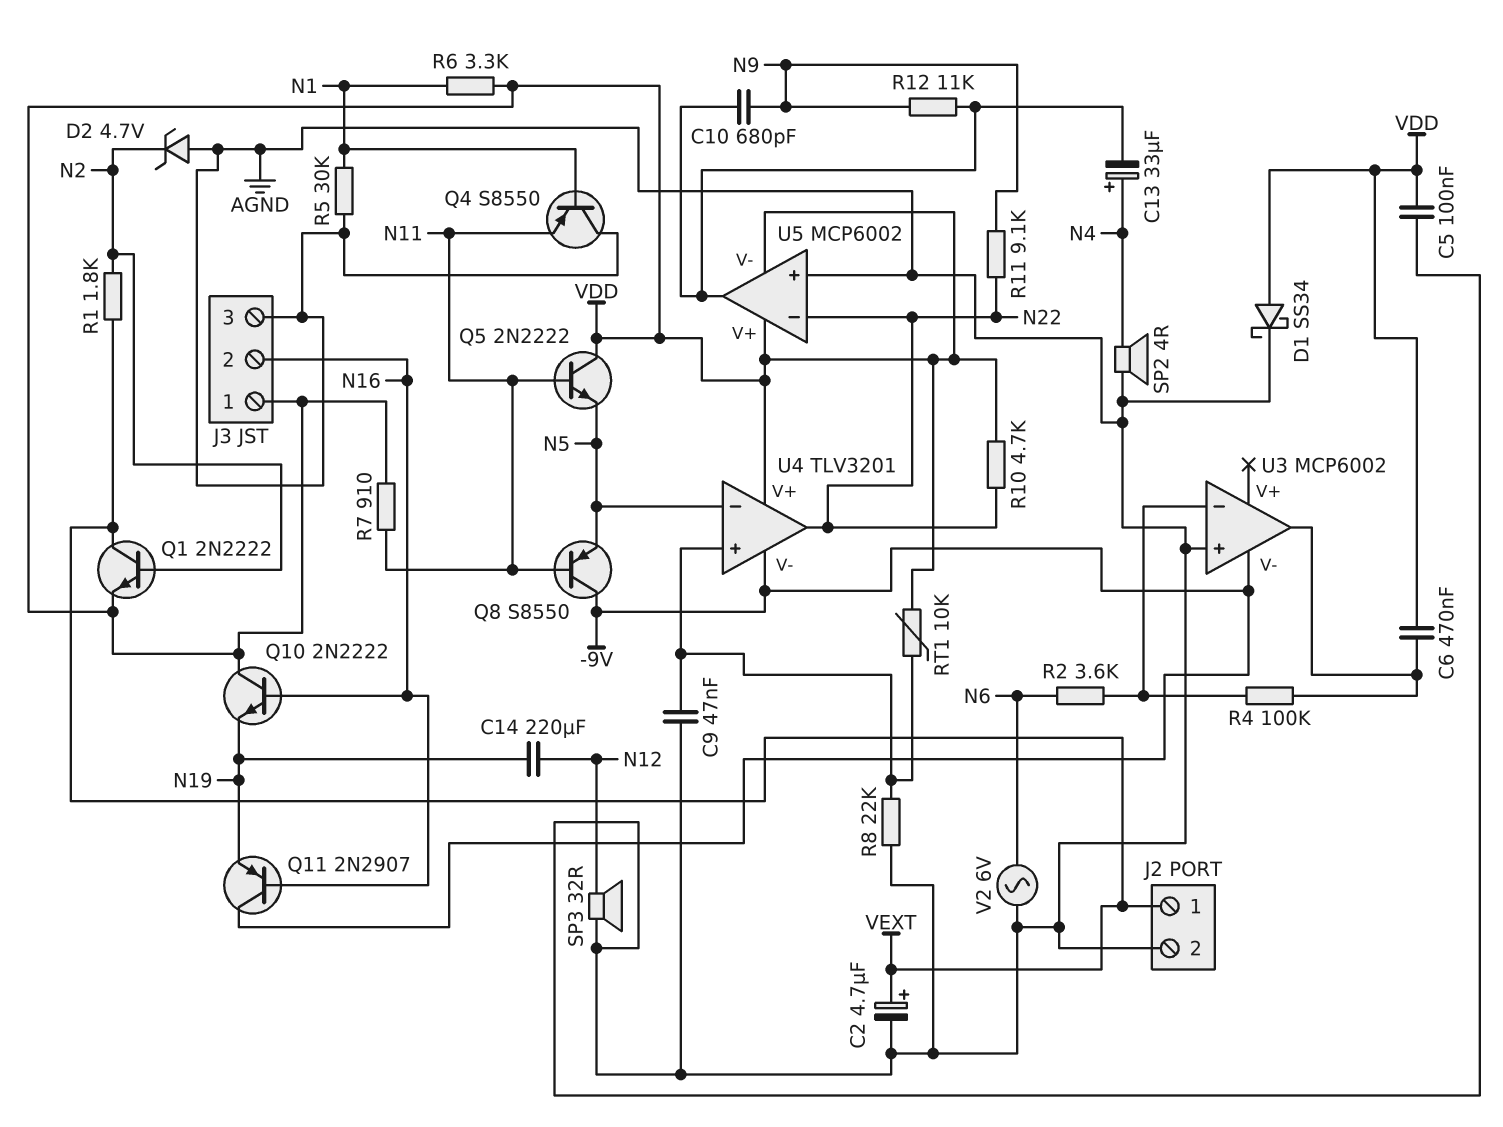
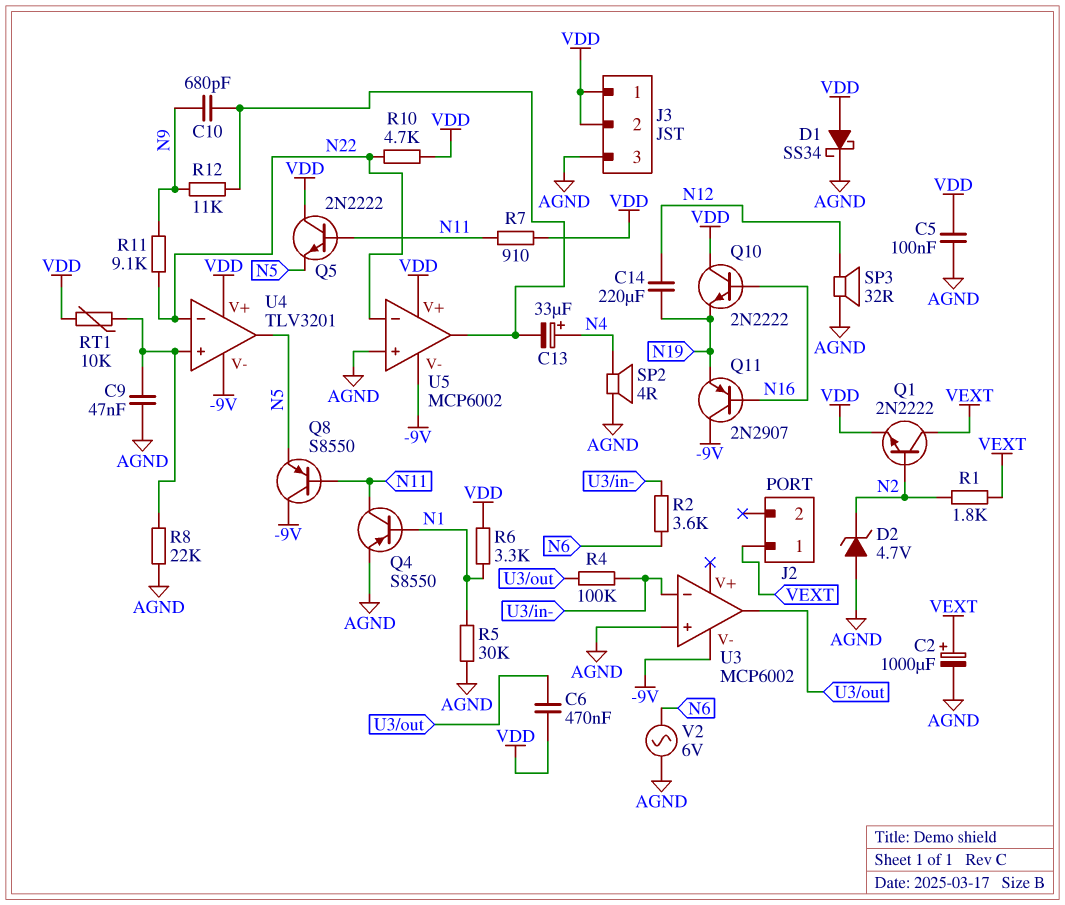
C2: 4.7uF (plus VEXT, minus AGND) -> 1000uF (plus VEXT, minus AGND)
J2 pin 2: AGND -> none
J3 pin 2: N16 -> VDD
Q4: PNP S8550 (B N1, C AGND, E N11) -> PNP S8550 (B N1, C N11, E AGND)
U4 pin in-: N5 -> N22
U4 pin out: N22 -> N5
U5 pin V-: VDD -> -9V

